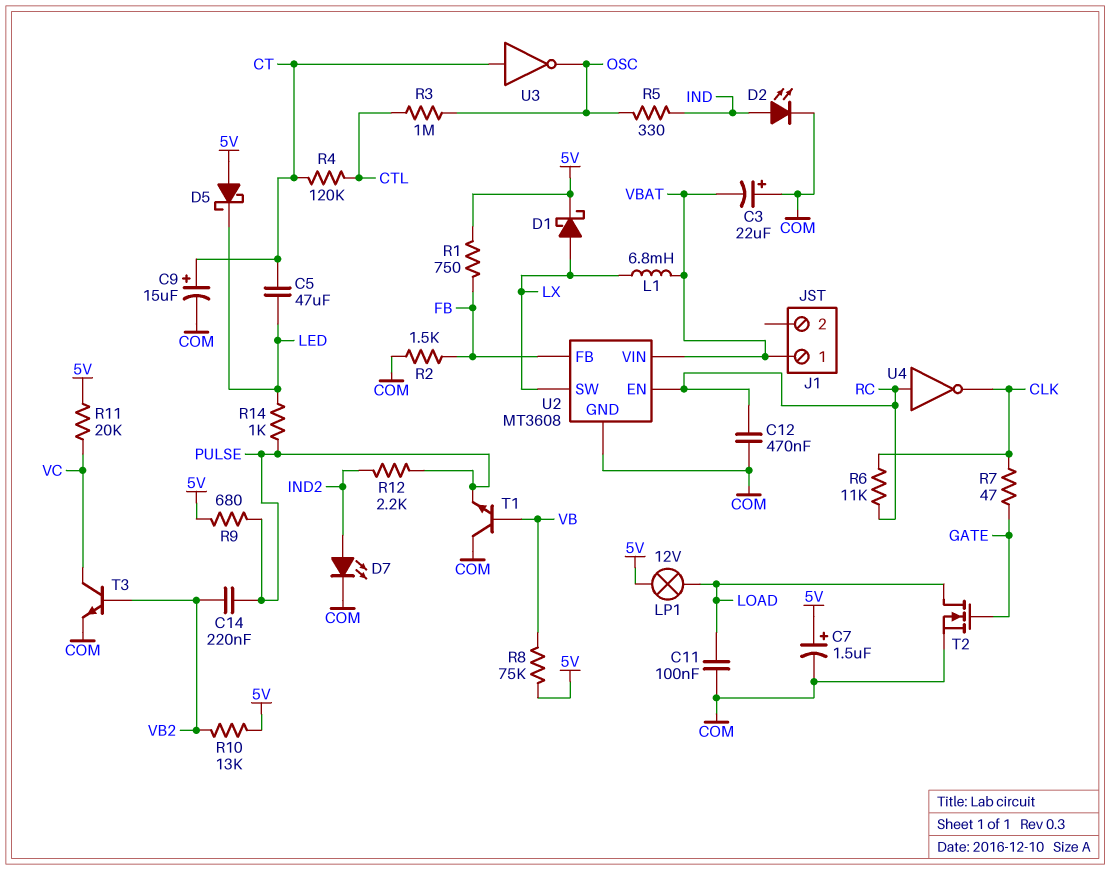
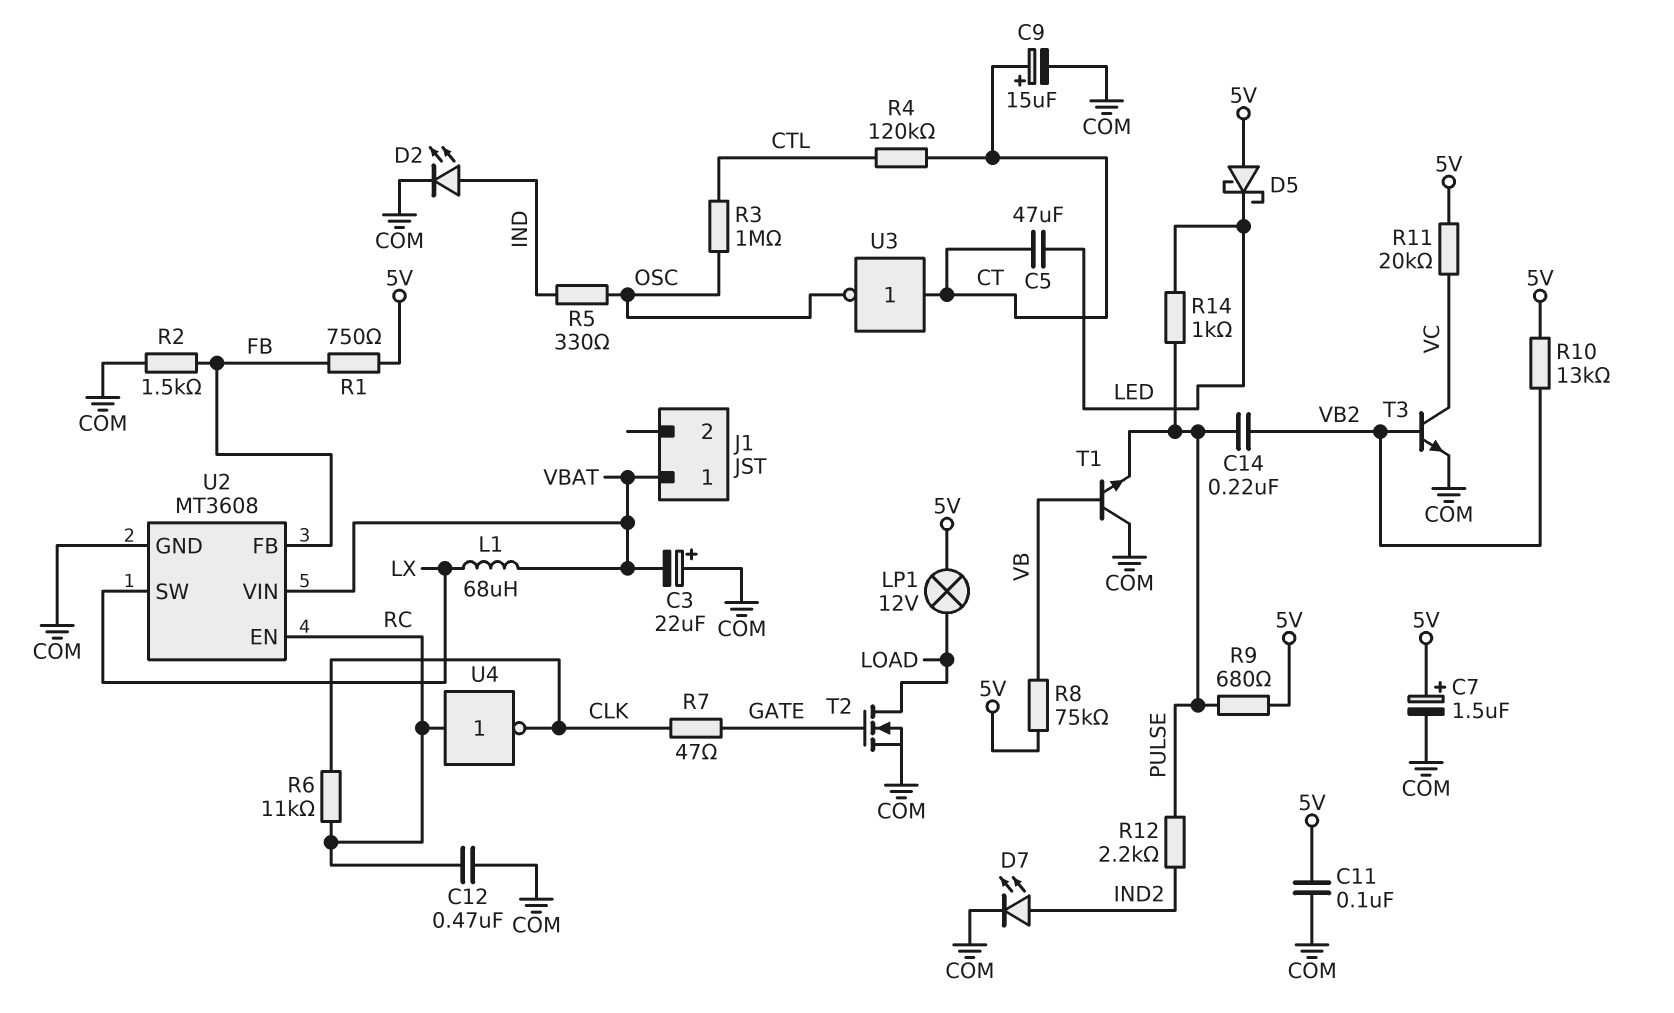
C11: 100nF (COM, LOAD) -> 100nF (5V, COM)
D1: schottky (A LX, K 5V) -> none
L1: 6.8mH (LX, VBAT) -> 68uH (LX, VBAT)

